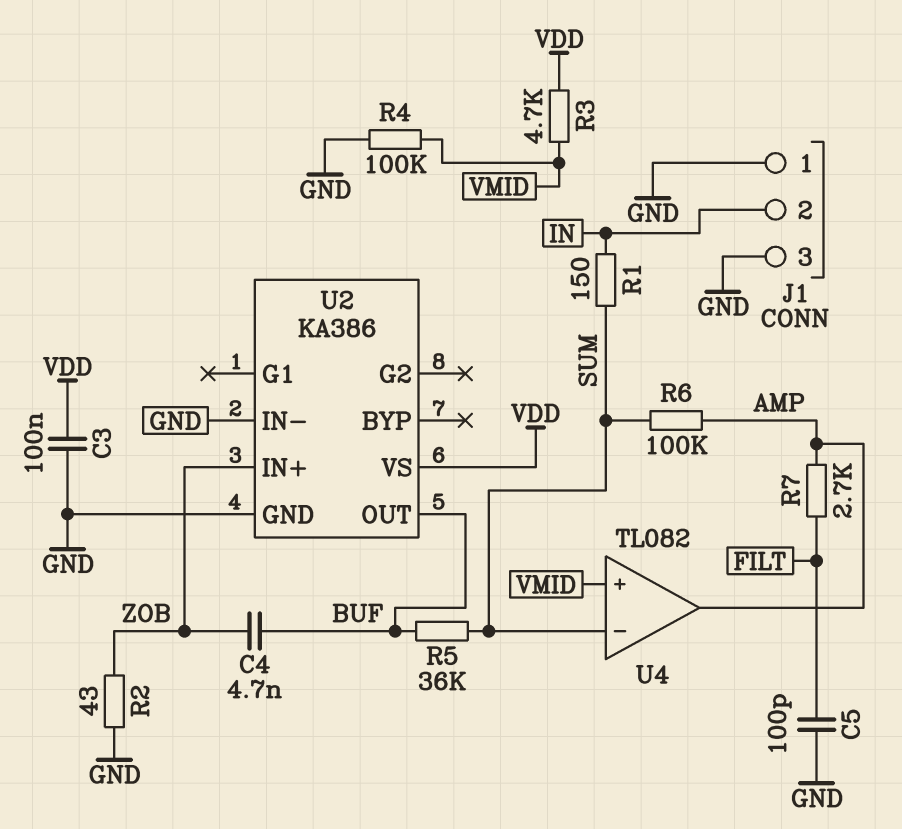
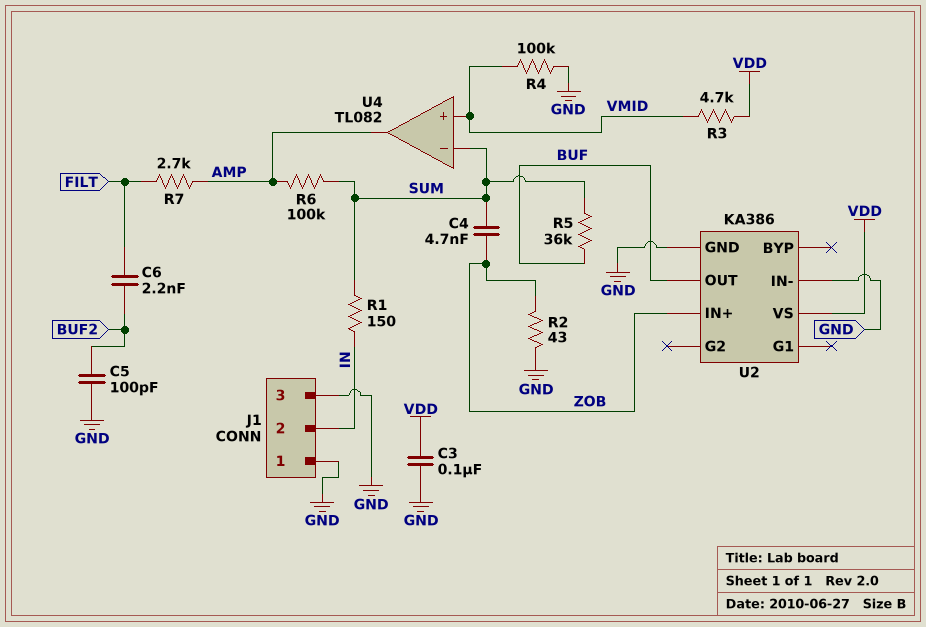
C4: 4.7nF (BUF, ZOB) -> 4.7nF (SUM, ZOB)
C5: 100pF (FILT, GND) -> 100pF (BUF2, GND)
C6: none -> 2.2nF (BUF2, FILT)

